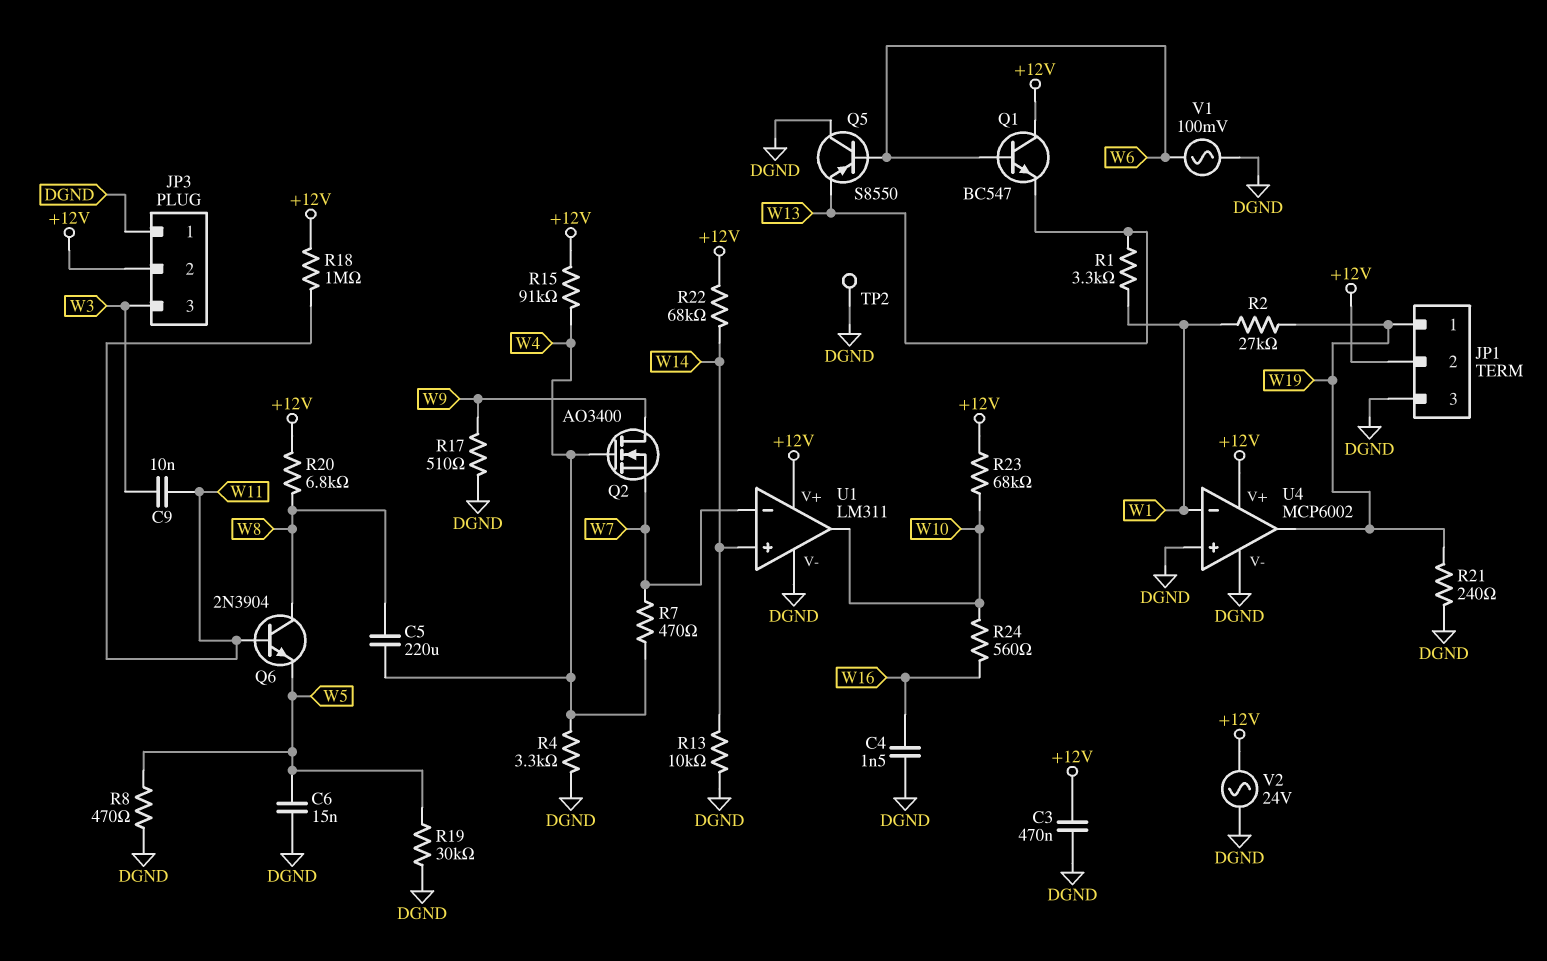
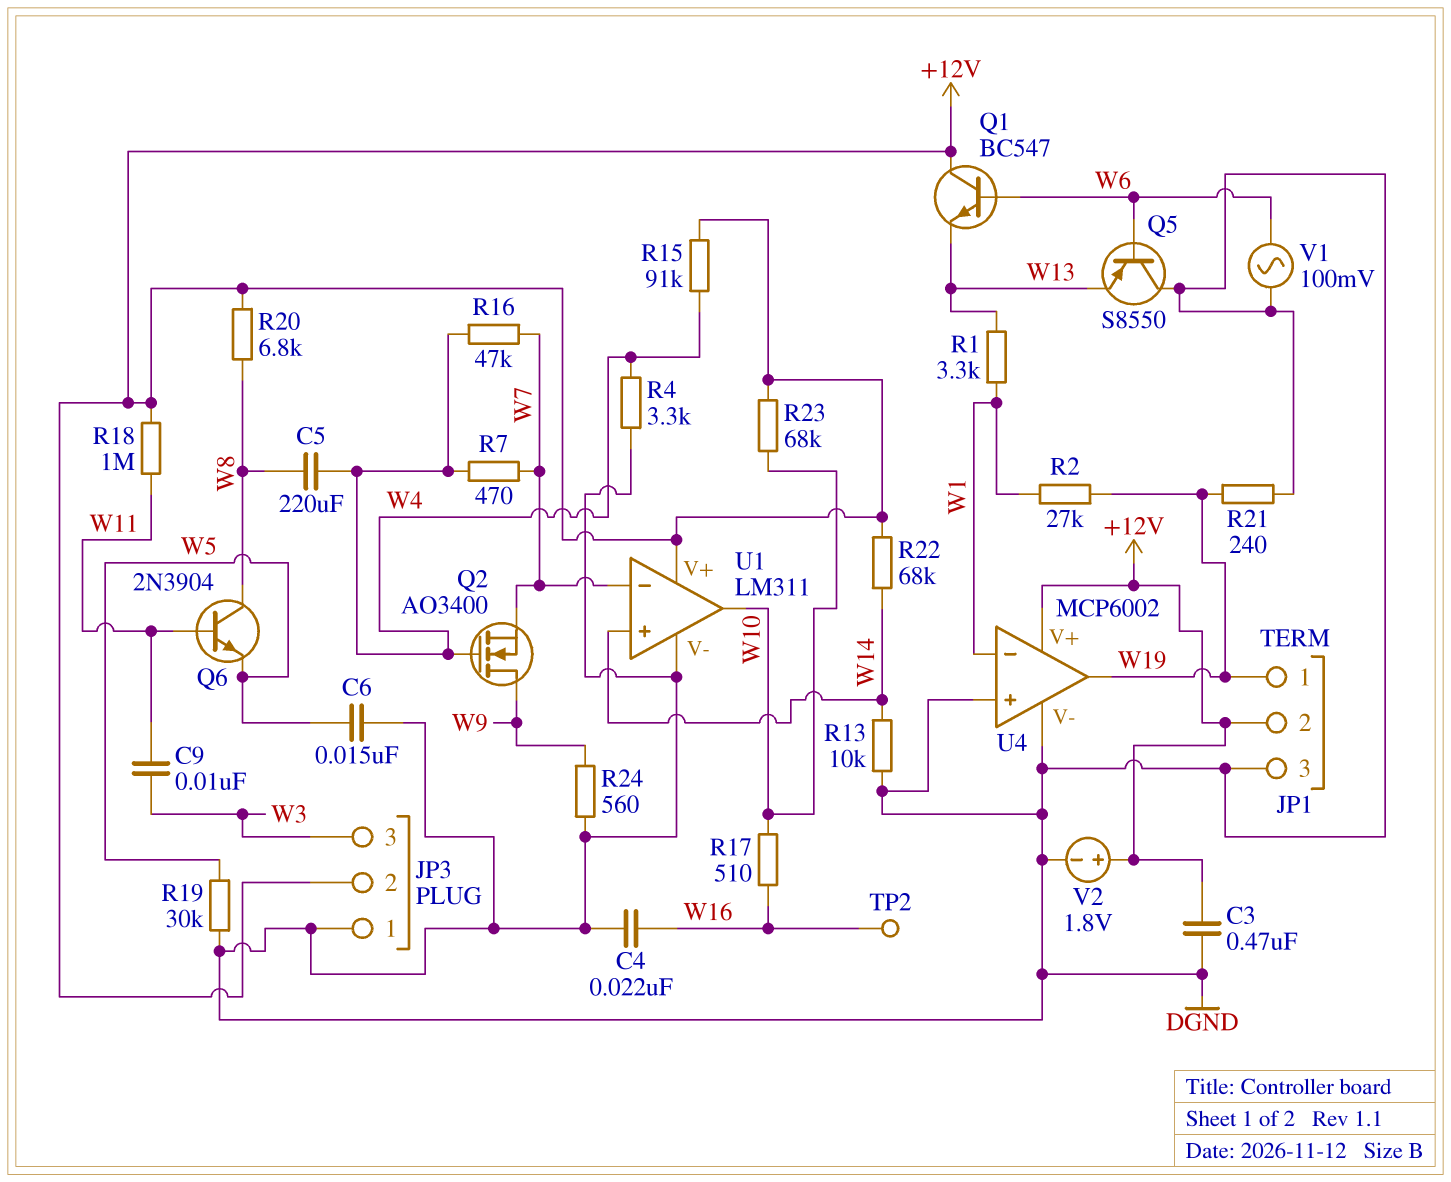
C4: 1.5nF (DGND, W16) -> 22nF (DGND, W16)
R8: 470 (DGND, W5) -> none
R16: none -> 47k (W4, W7)
R17: 510 (DGND, W9) -> 510 (W10, W16)
R24: 560 (W10, W16) -> 560 (DGND, W9)
TP2: test point (DGND) -> test point (W16)
V2: AC 24V (+12V, DGND) -> 1.8V (plus +12V, minus DGND)

